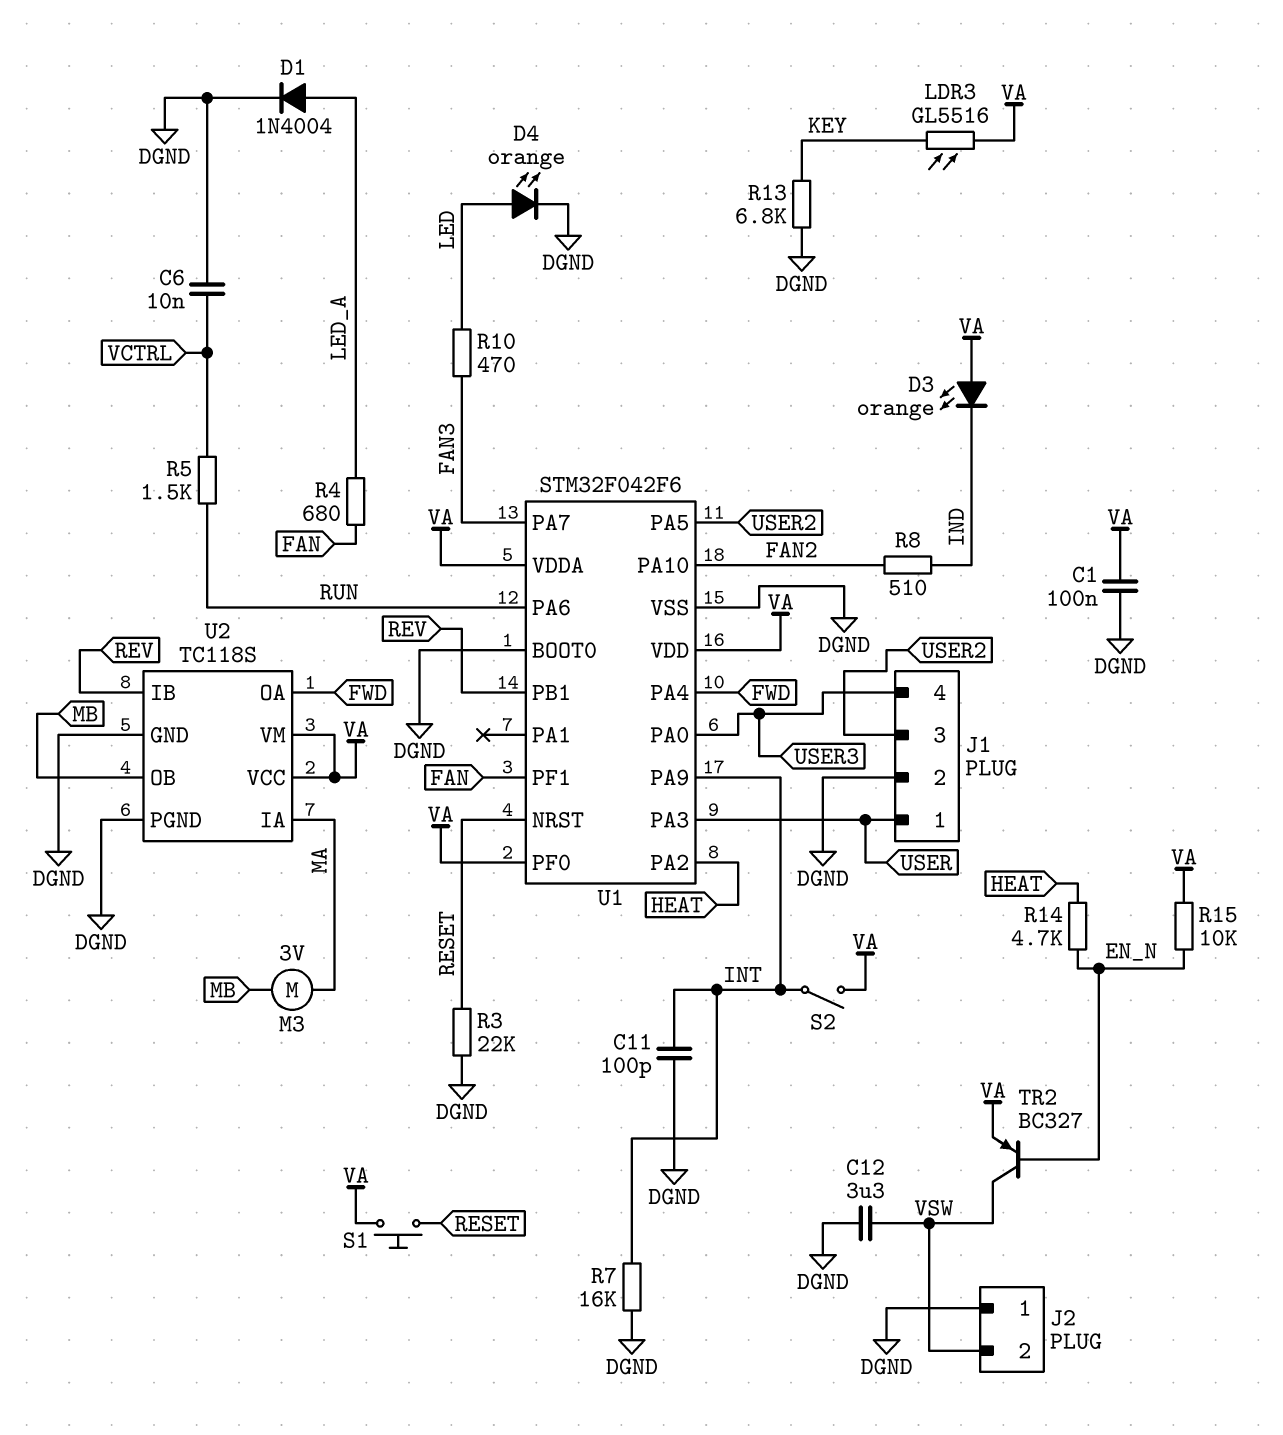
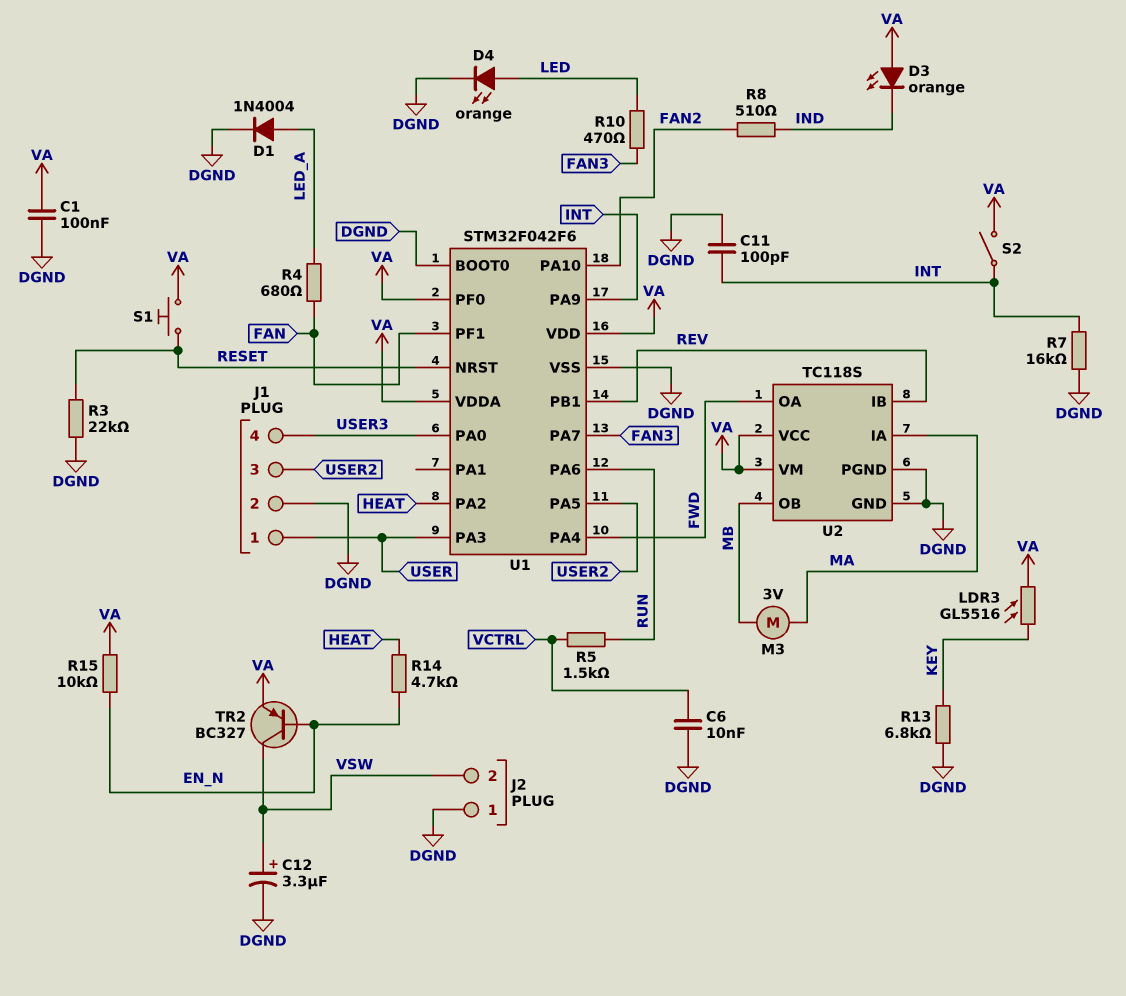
C12: 3.3uF (DGND, VSW) -> 3.3uF (plus VSW, minus DGND)

